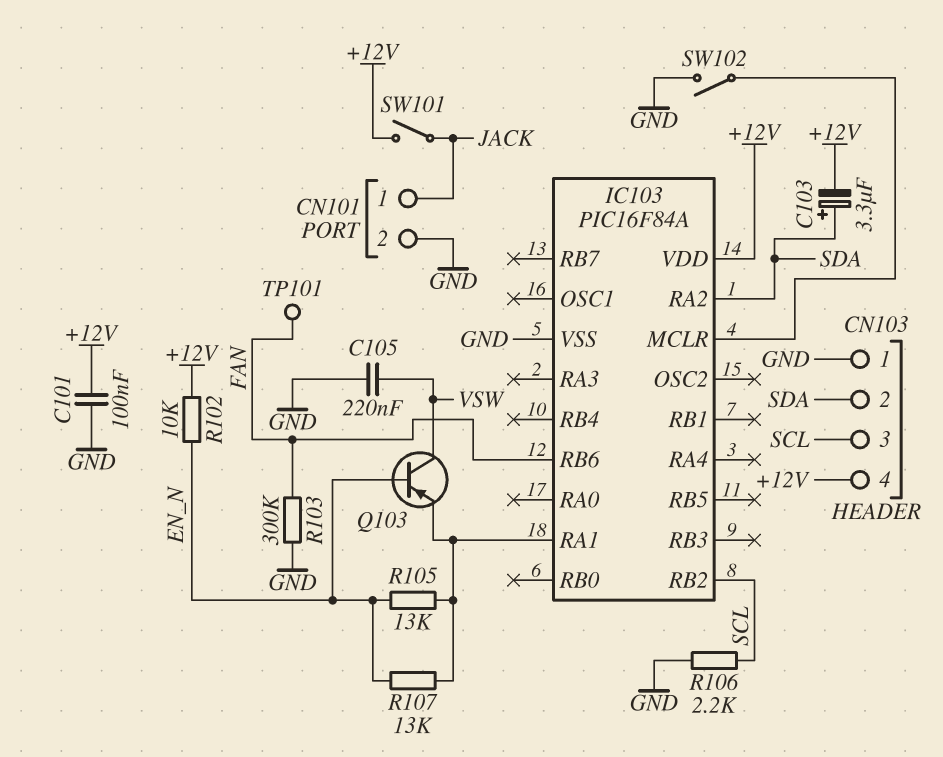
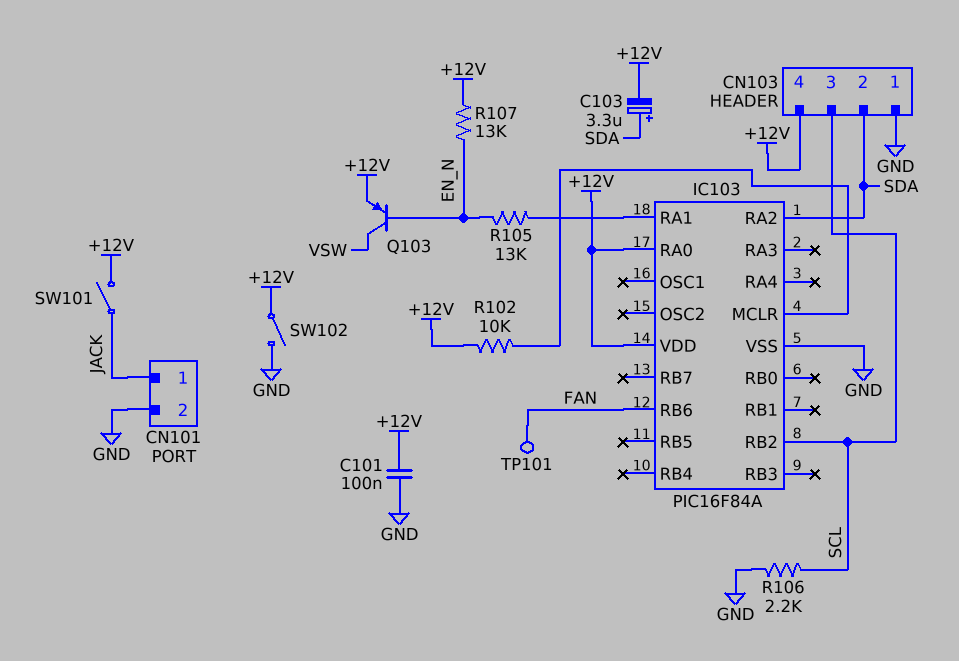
C105: 220nF (GND, VSW) -> none
IC103 pin RA0: none -> +12V
Q103: PNP (B EN_N, C VSW, E IC103/RA1) -> PNP (B EN_N, C VSW, E +12V)
R102: 10k (+12V, EN_N) -> 10k (+12V, IC103/MCLR)
R103: 300k (FAN, GND) -> none
R107: 13k (EN_N, IC103/RA1) -> 13k (+12V, EN_N)
SW102: switch (GND, IC103/MCLR) -> switch (+12V, GND)

